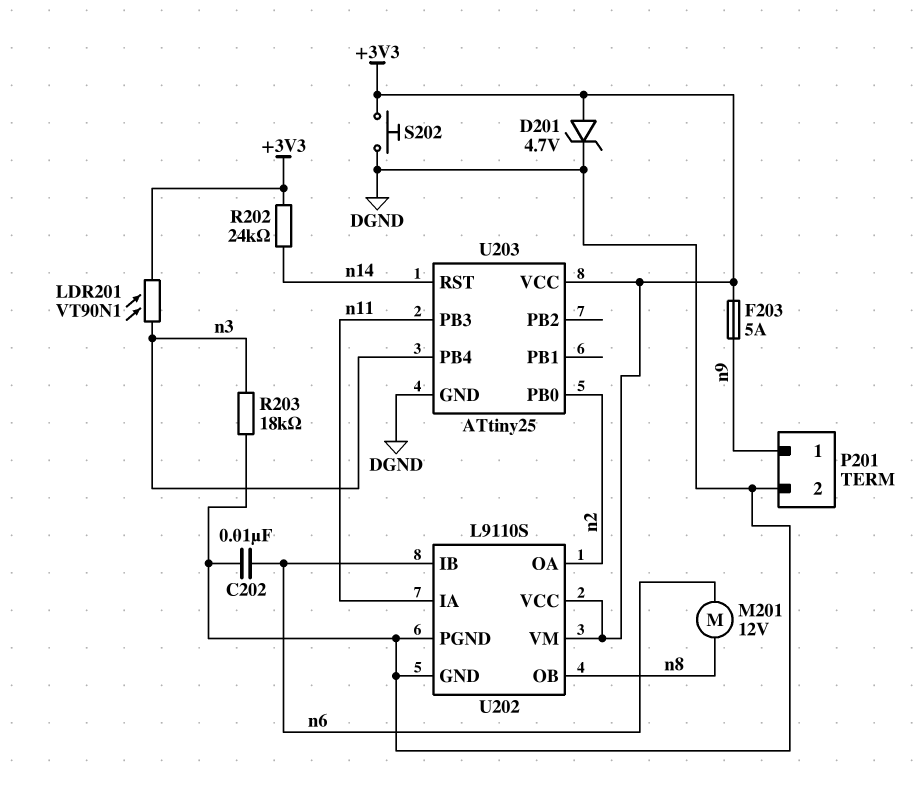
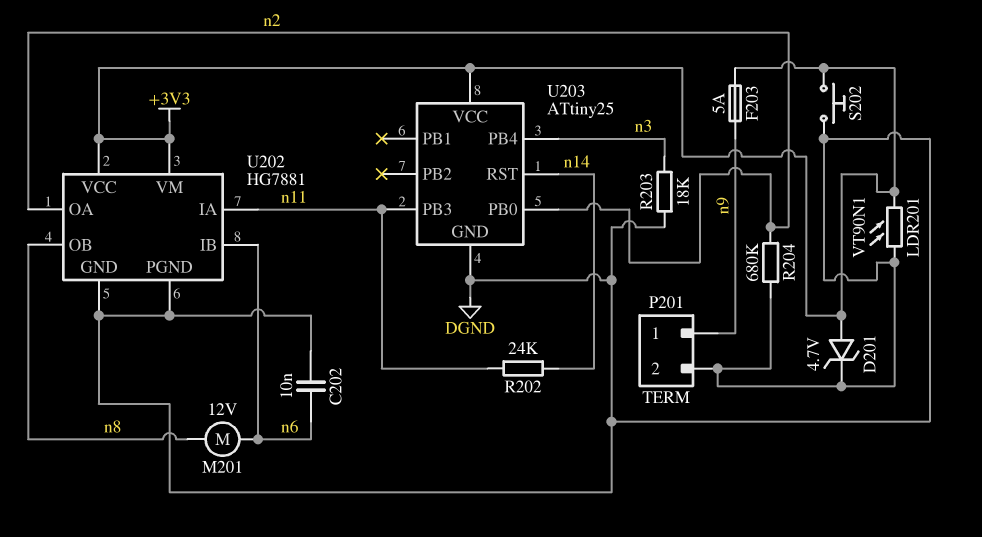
LDR201: VT90N1 (+3V3, n3) -> VT90N1 (+3V3, DGND)
R202: 24k (+3V3, n14) -> 24k (n11, n14)
R204: none -> 680k (DGND, n2)
U202: L9110S -> HG7881

